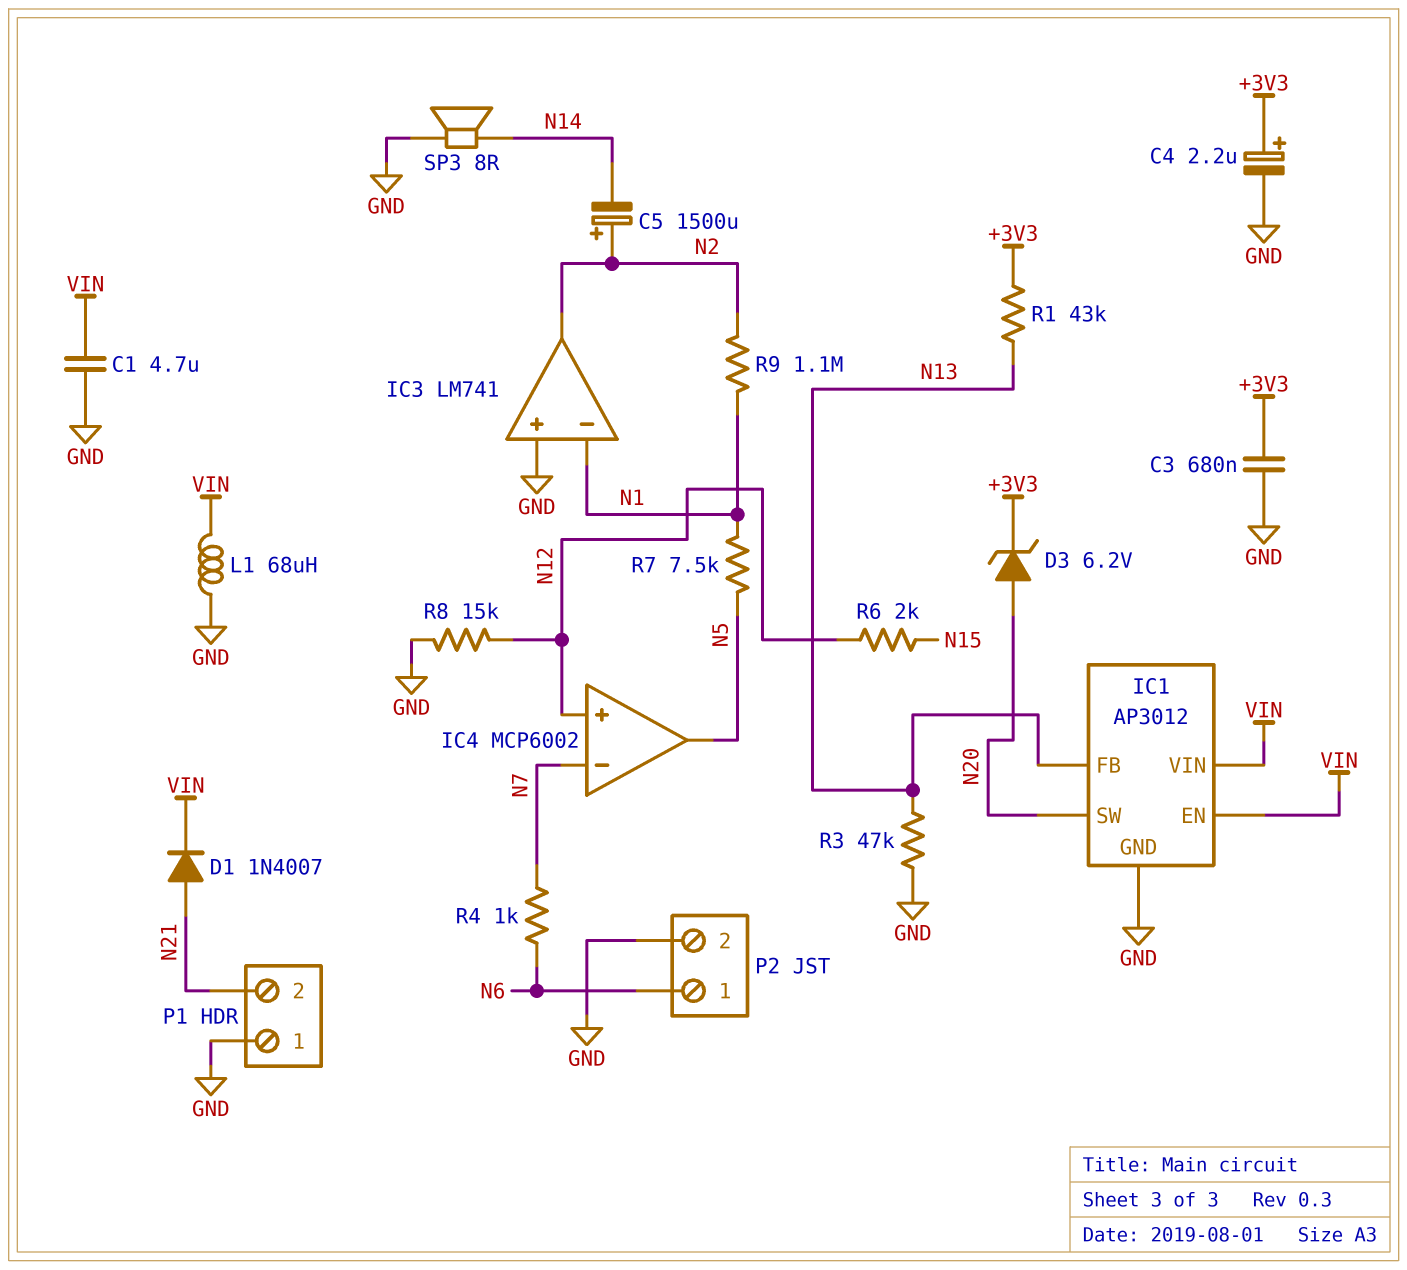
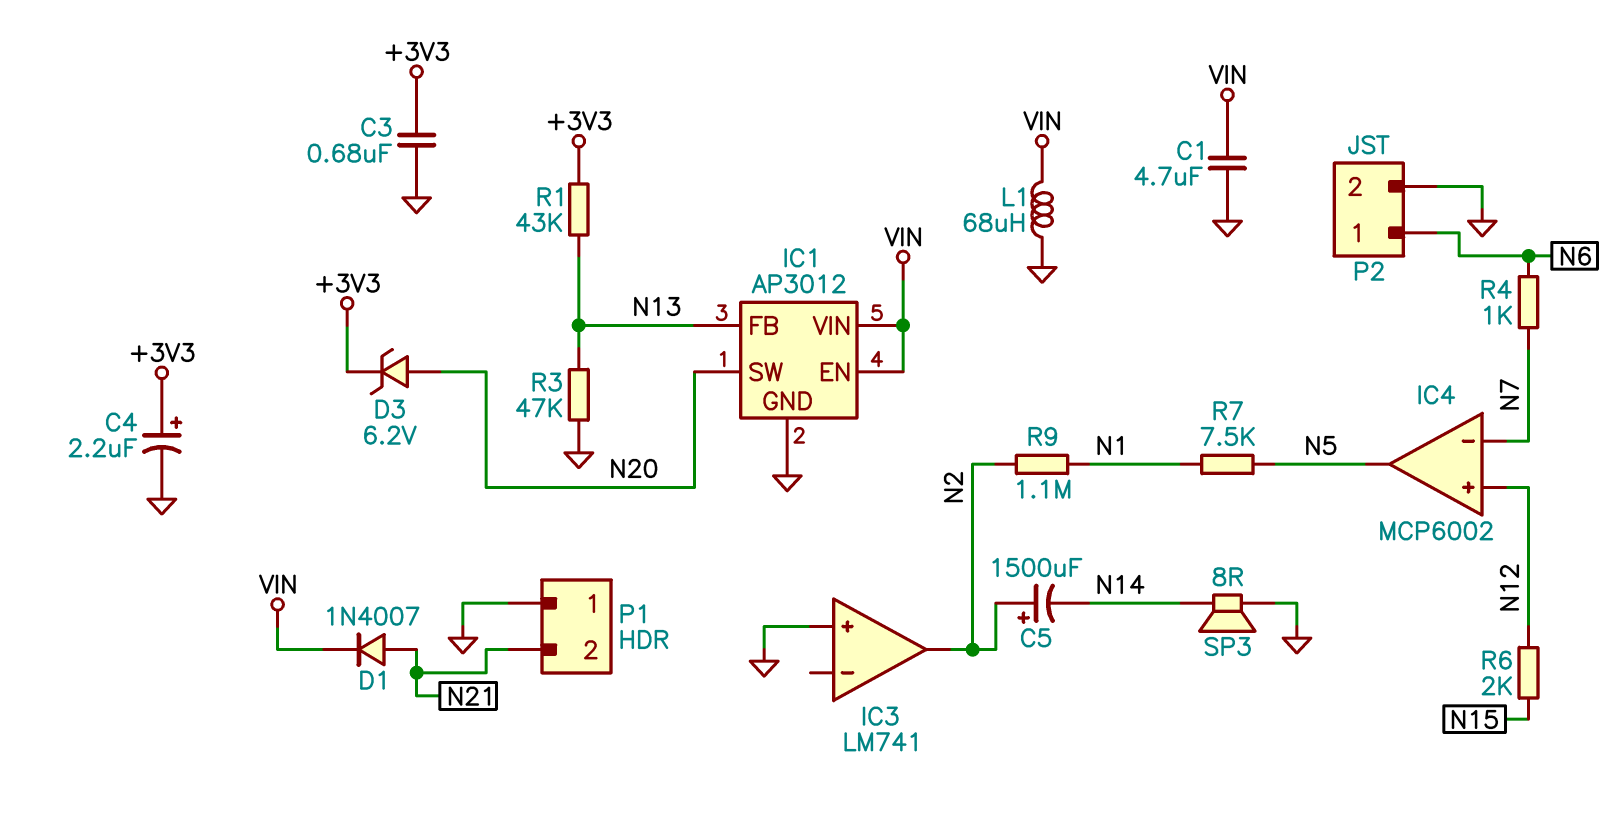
IC3 pin in-: N1 -> none
R8: 15k (GND, N12) -> none

